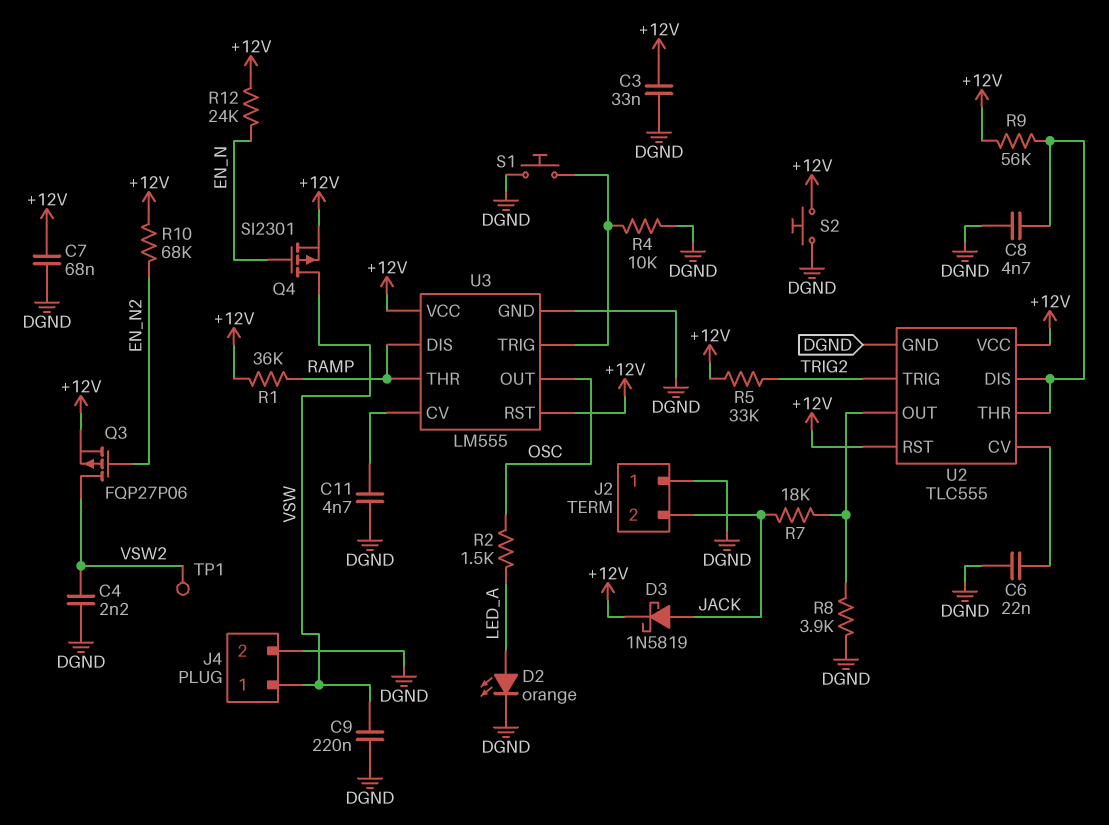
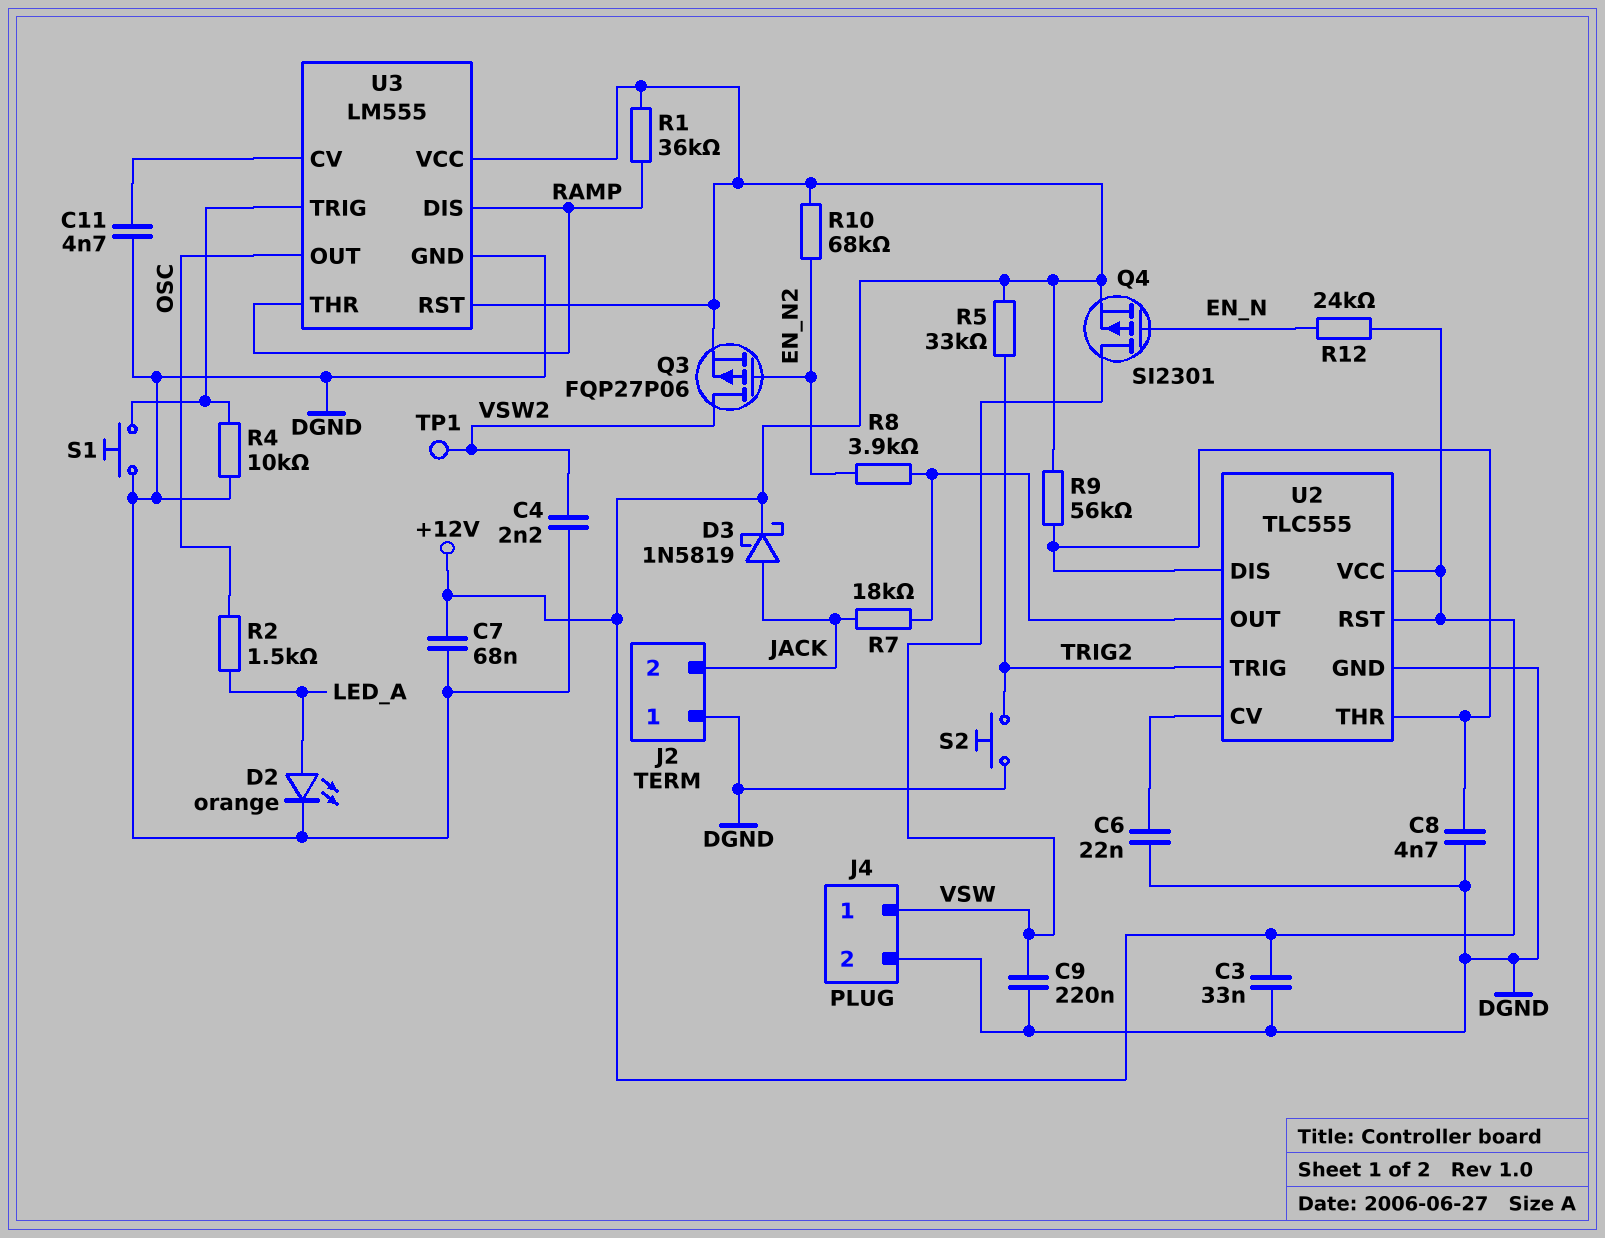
R8: 3.9k (DGND, U2/OUT) -> 3.9k (EN_N2, U2/OUT)
S2: button (+12V, DGND) -> button (DGND, TRIG2)

